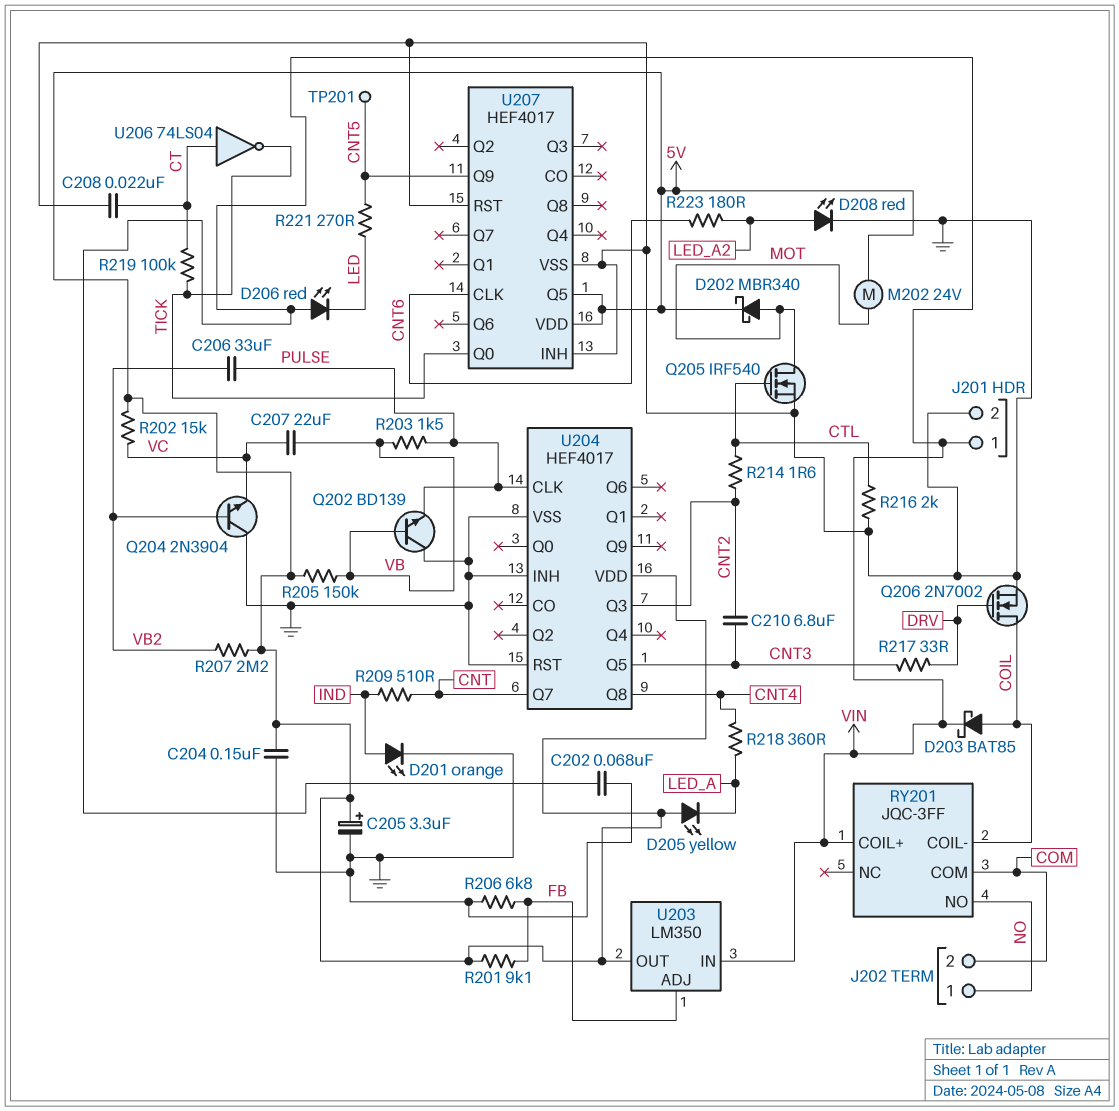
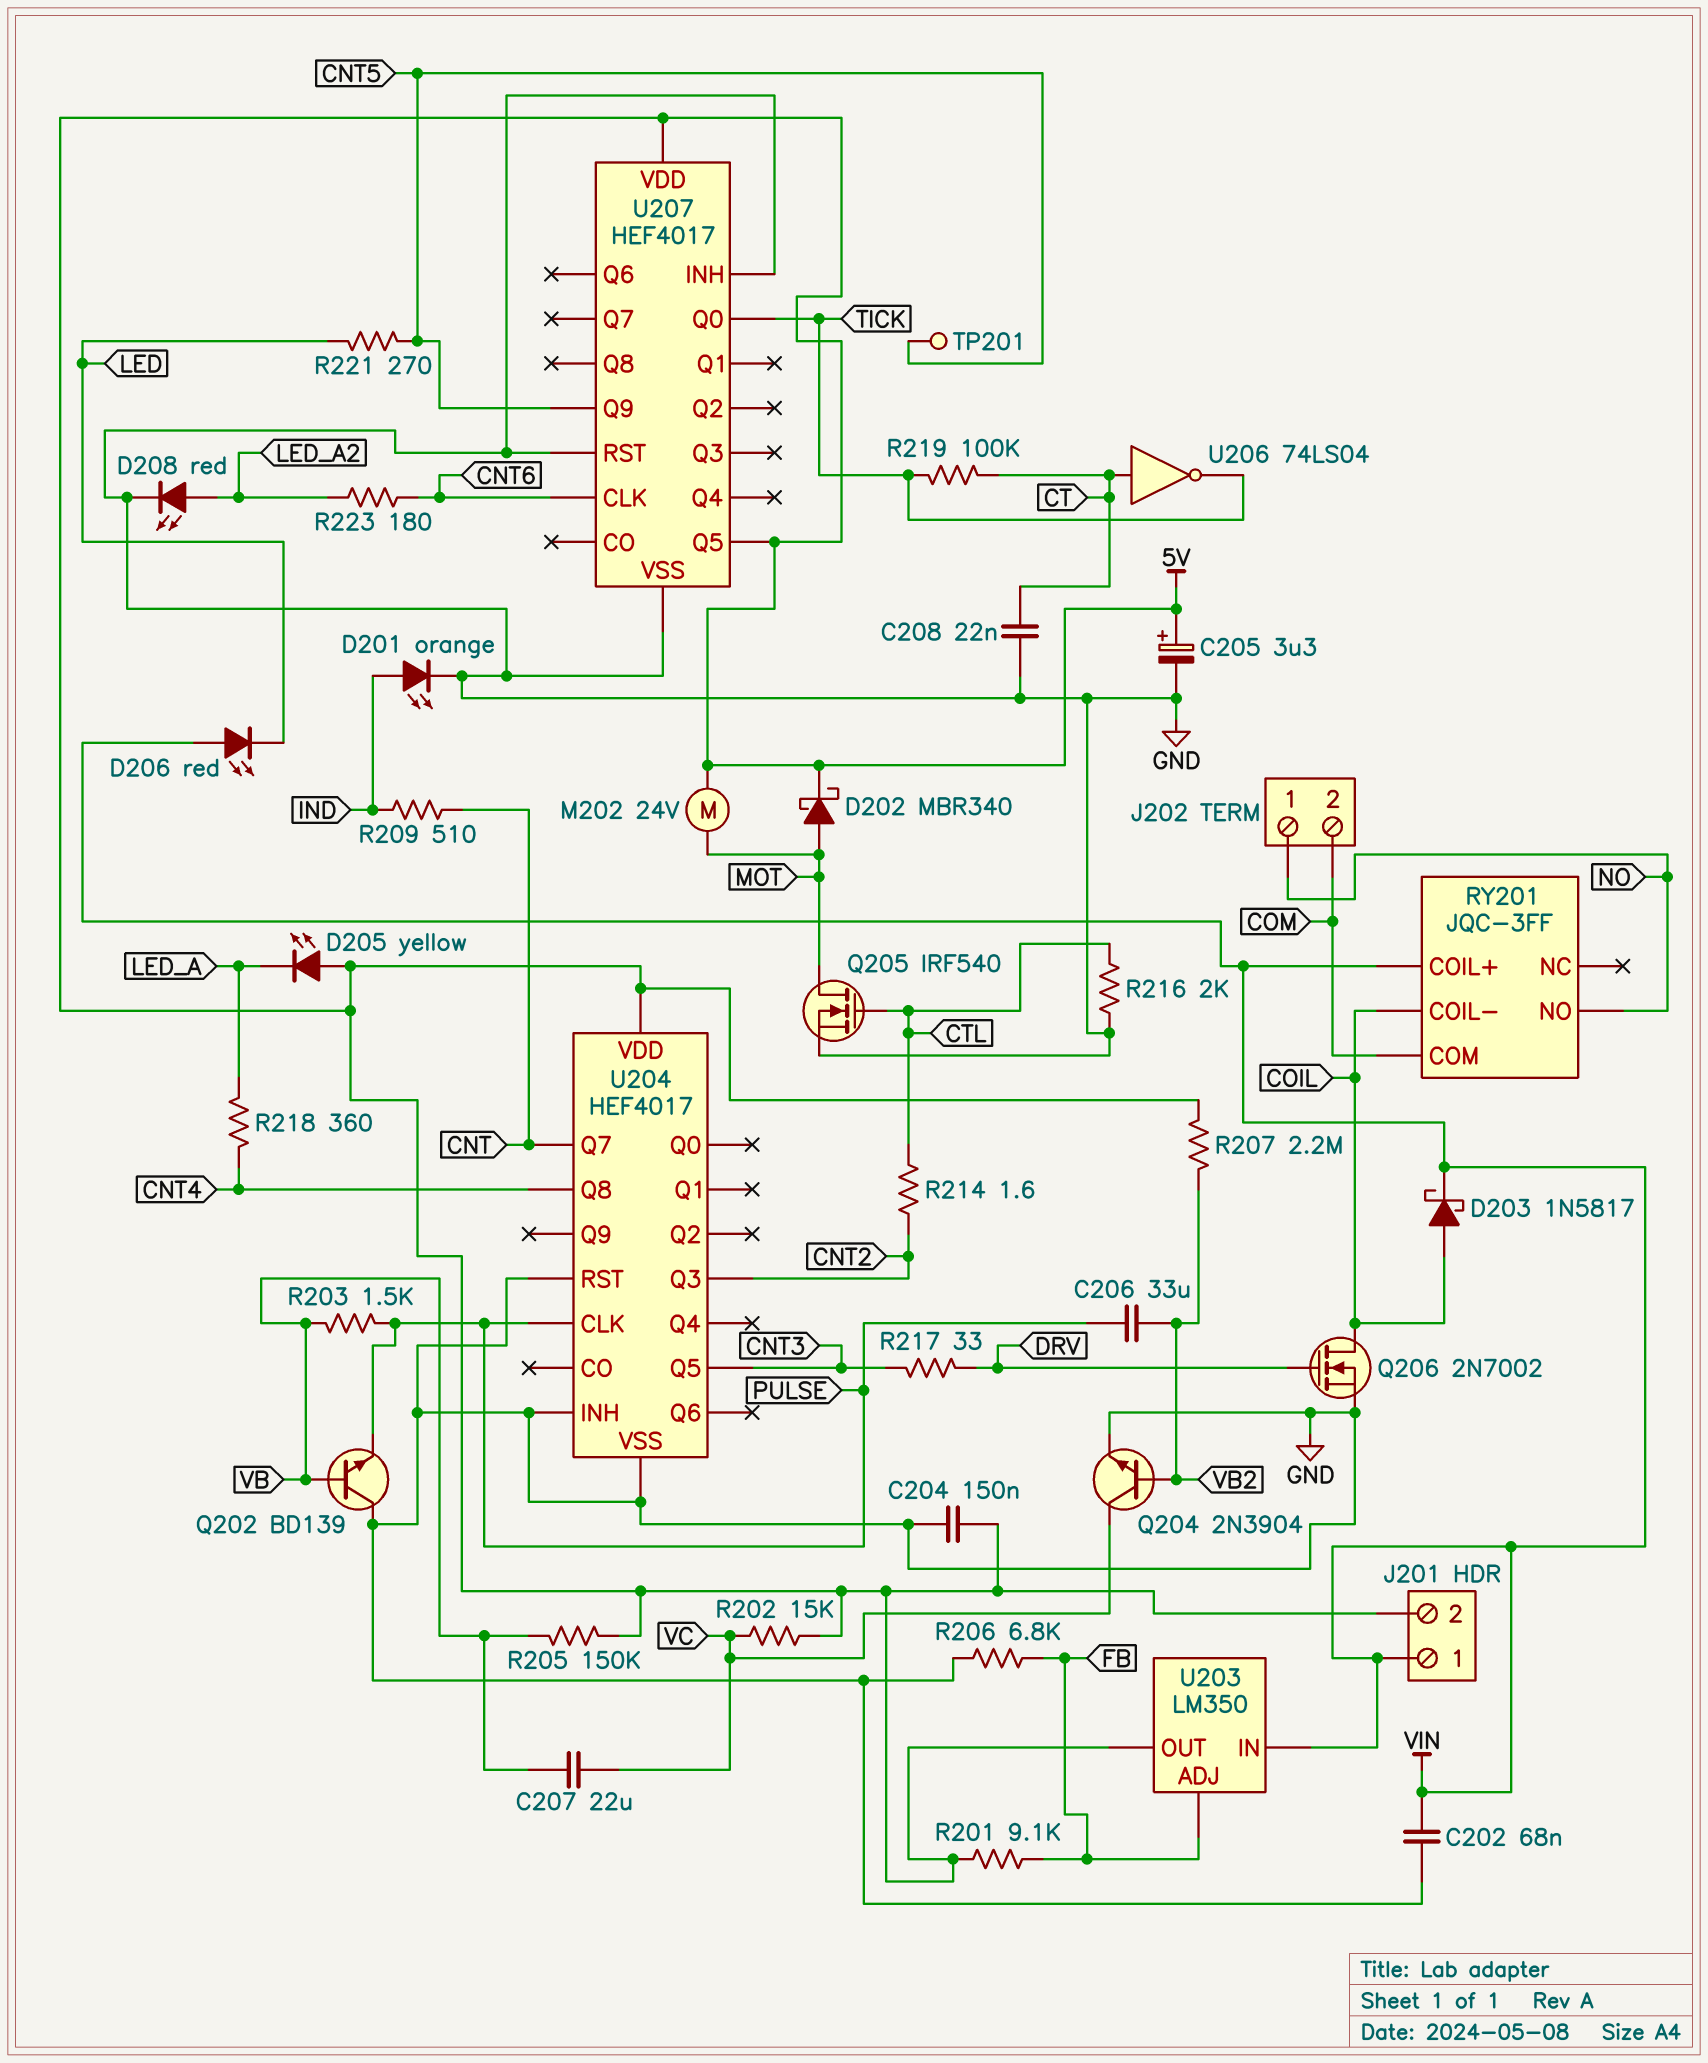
C210: 6.8uF (CNT2, CNT3) -> none
D203: schottky BAT85 (A COIL, K VIN) -> schottky 1N5817 (A COIL, K VIN)
J201 pin 2: GND -> 5V
Q204: NPN 2N3904 (B VB2, C GND, E VC) -> NPN 2N3904 (B VB2, C VC, E GND)

